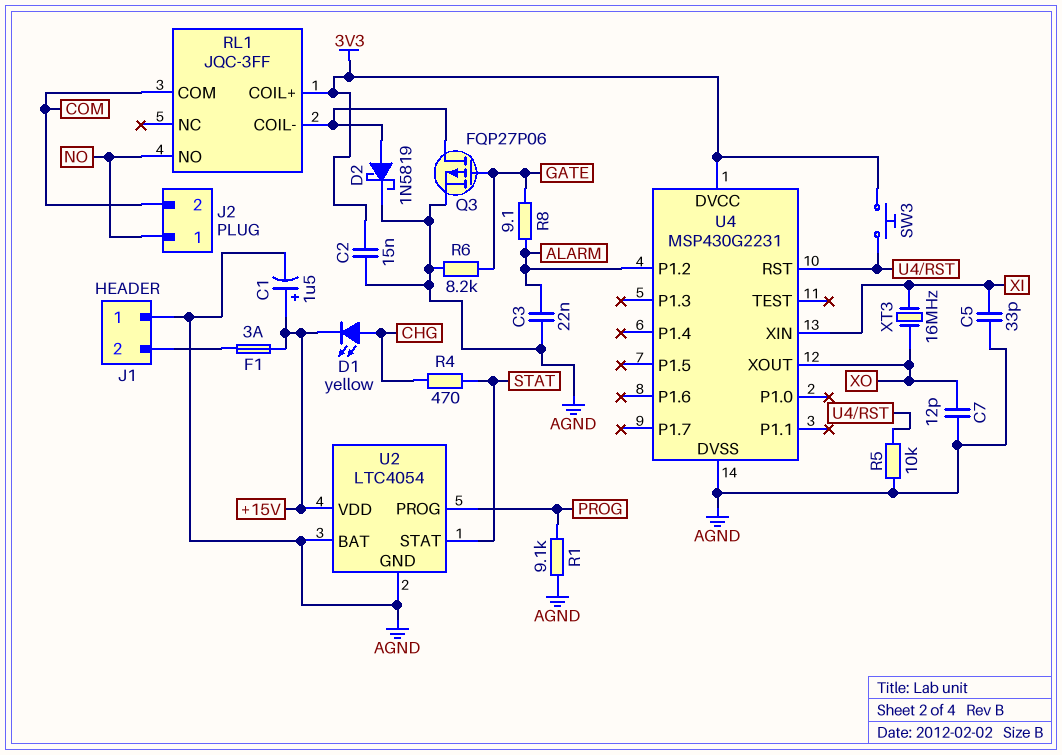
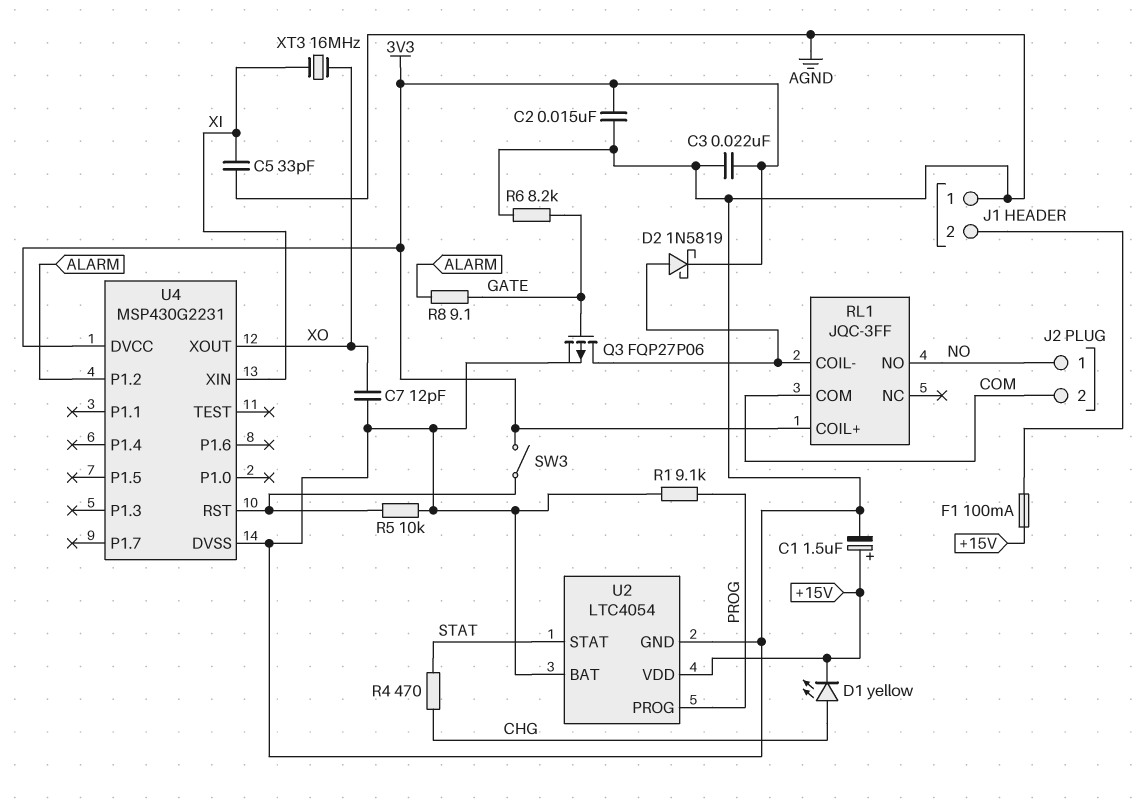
C3: 22nF (AGND, ALARM) -> 22nF (3V3, AGND)
D2: schottky 1N5819 (A RL1/COIL-, K AGND) -> schottky 1N5819 (A RL1/COIL-, K 3V3)
F1: 3A (+15V, J1/2) -> 100mA (+15V, J1/2)
SW3: button (3V3, U4/RST) -> switch (3V3, U4/RST)

